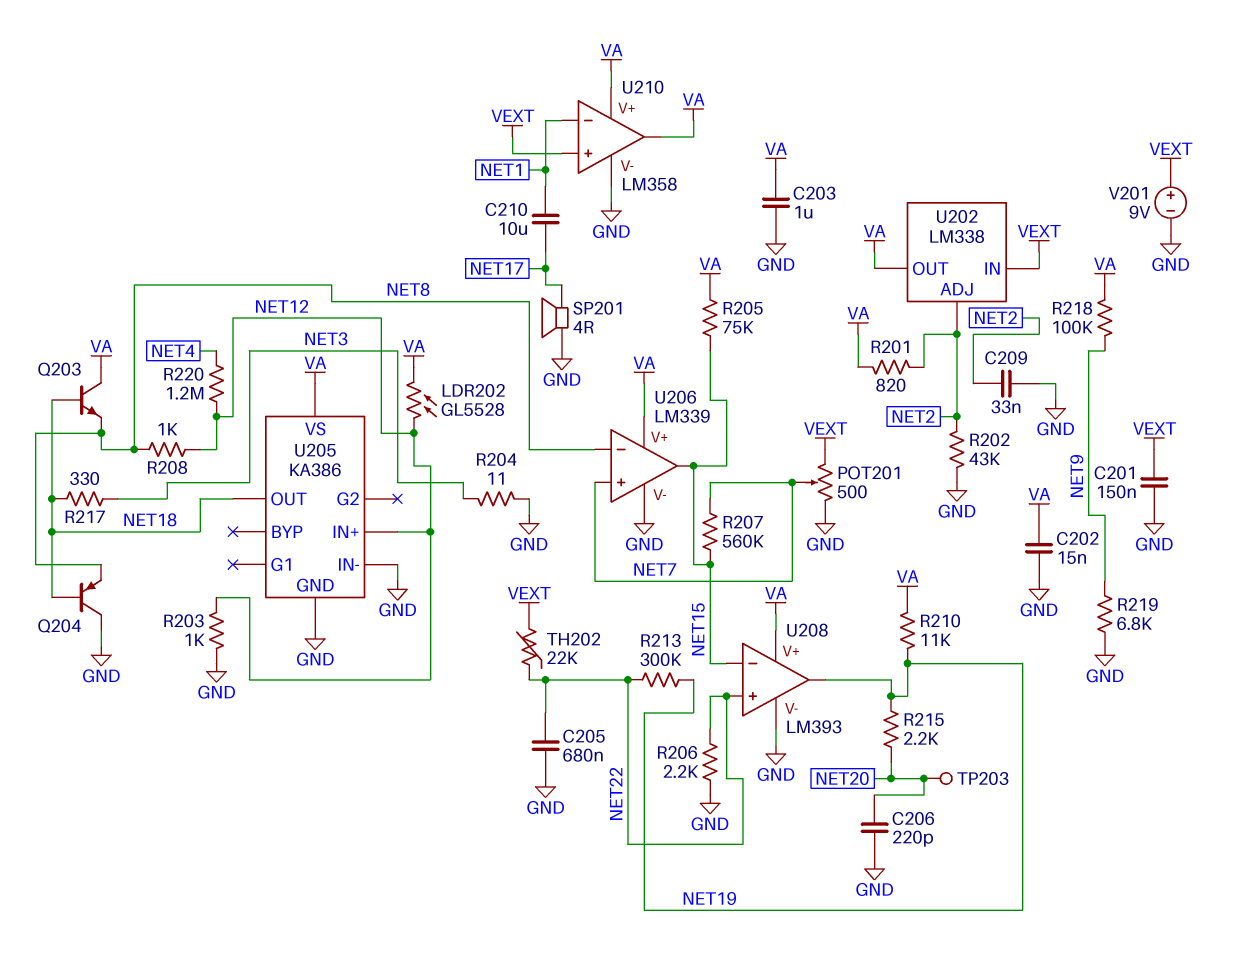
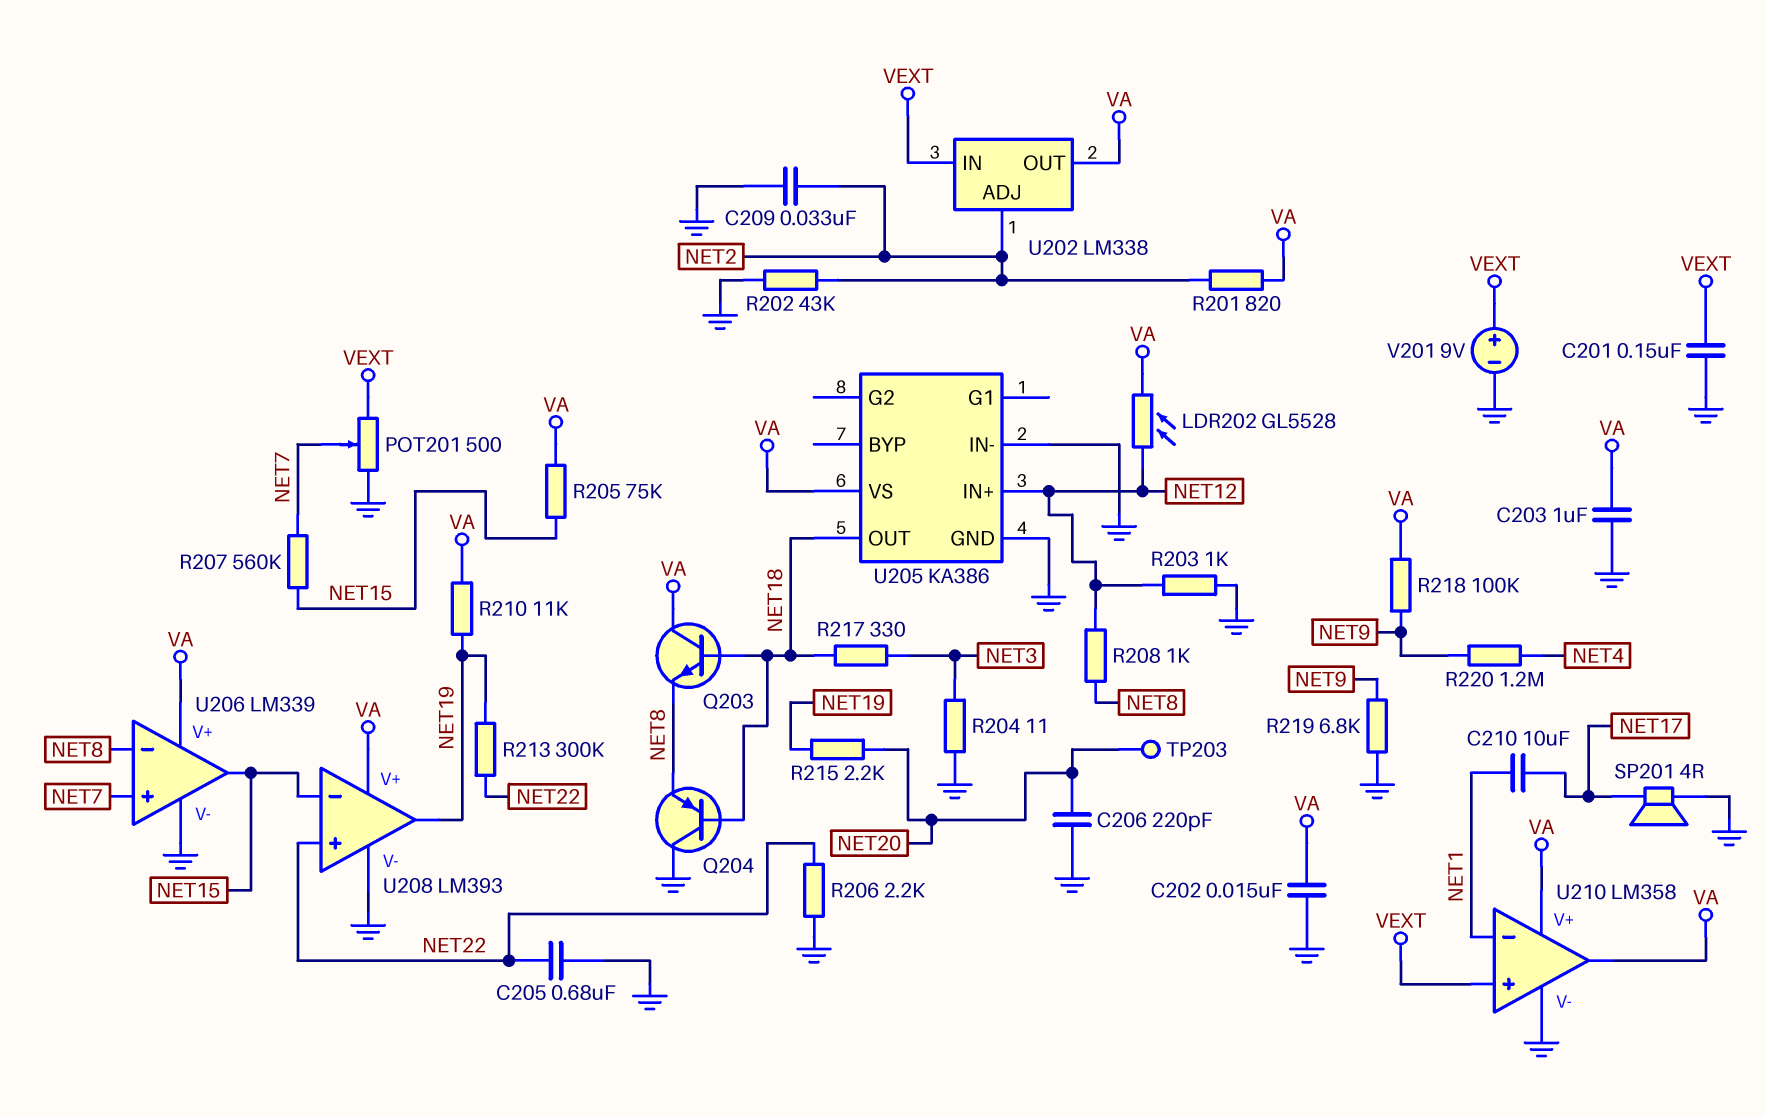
R220: 1.2M (NET4, NET12) -> 1.2M (NET4, NET9)
TH202: 22k (NET22, VEXT) -> none

